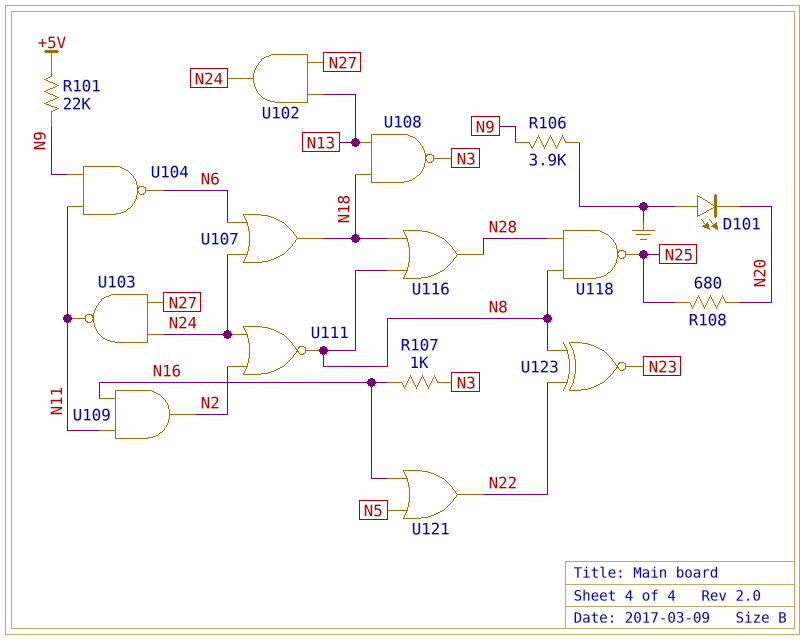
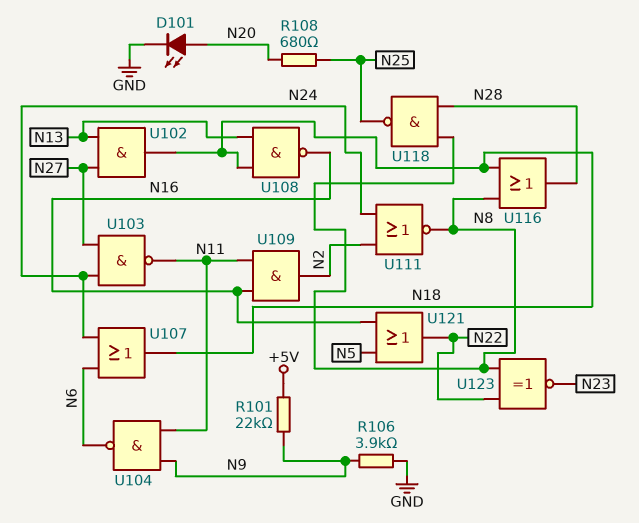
D101: LED (A GND, K N20) -> LED (A N20, K GND)
R107: 1k (N3, N16) -> none
U102: AND (in N13, in N27, out N24) -> AND (in N13, in N27, out N18)
U108: NAND (in N13, in N18, out N3) -> NAND (in N13, in N18, out N16)

